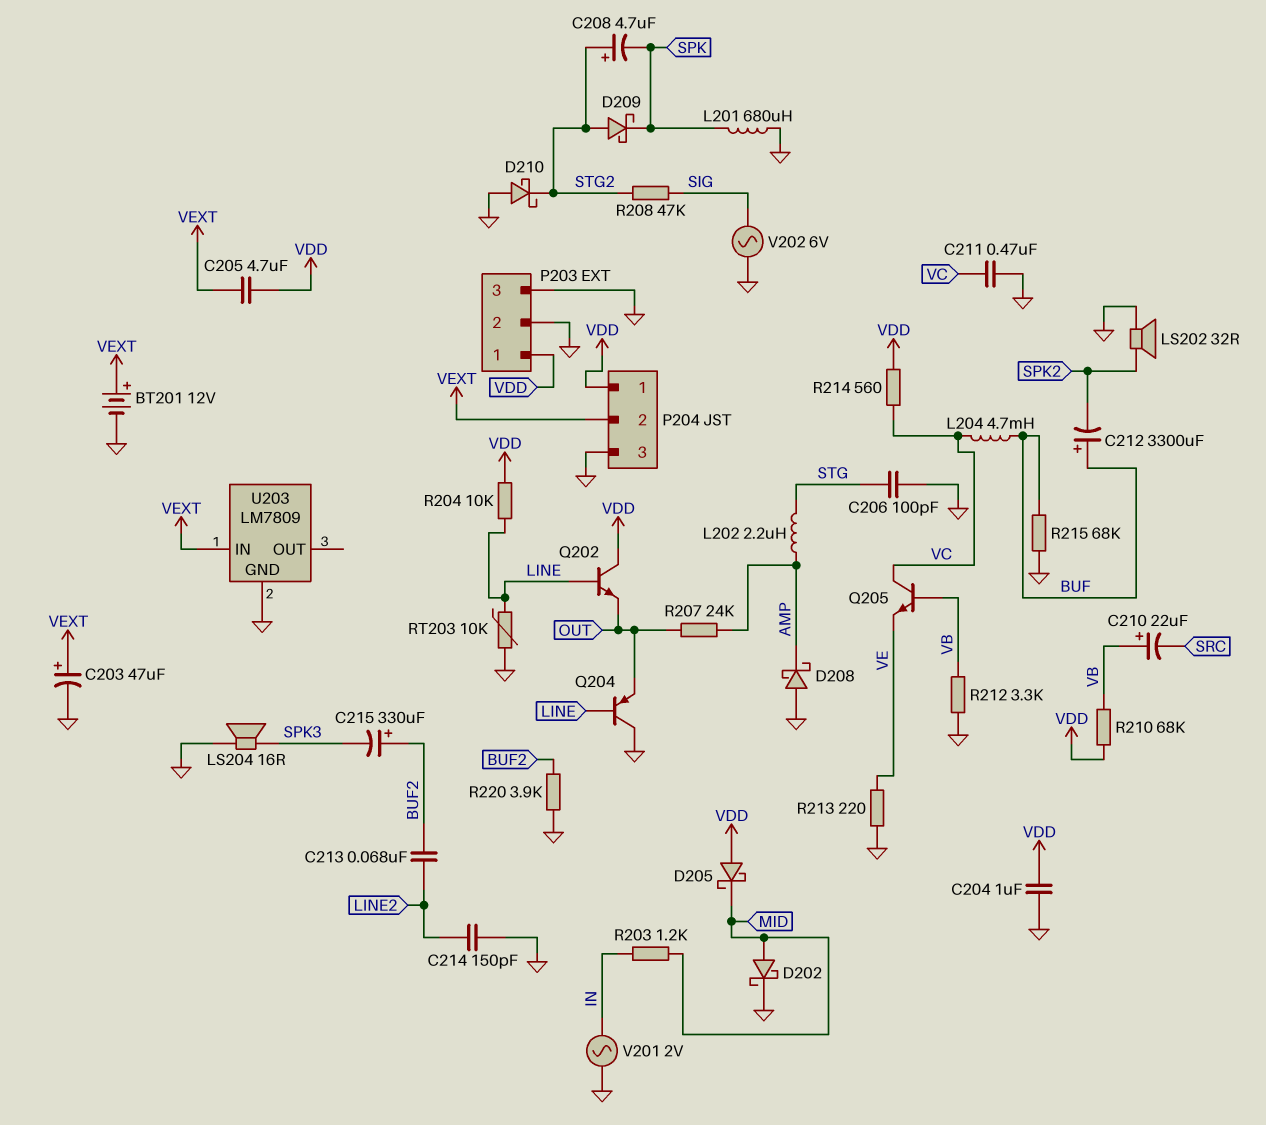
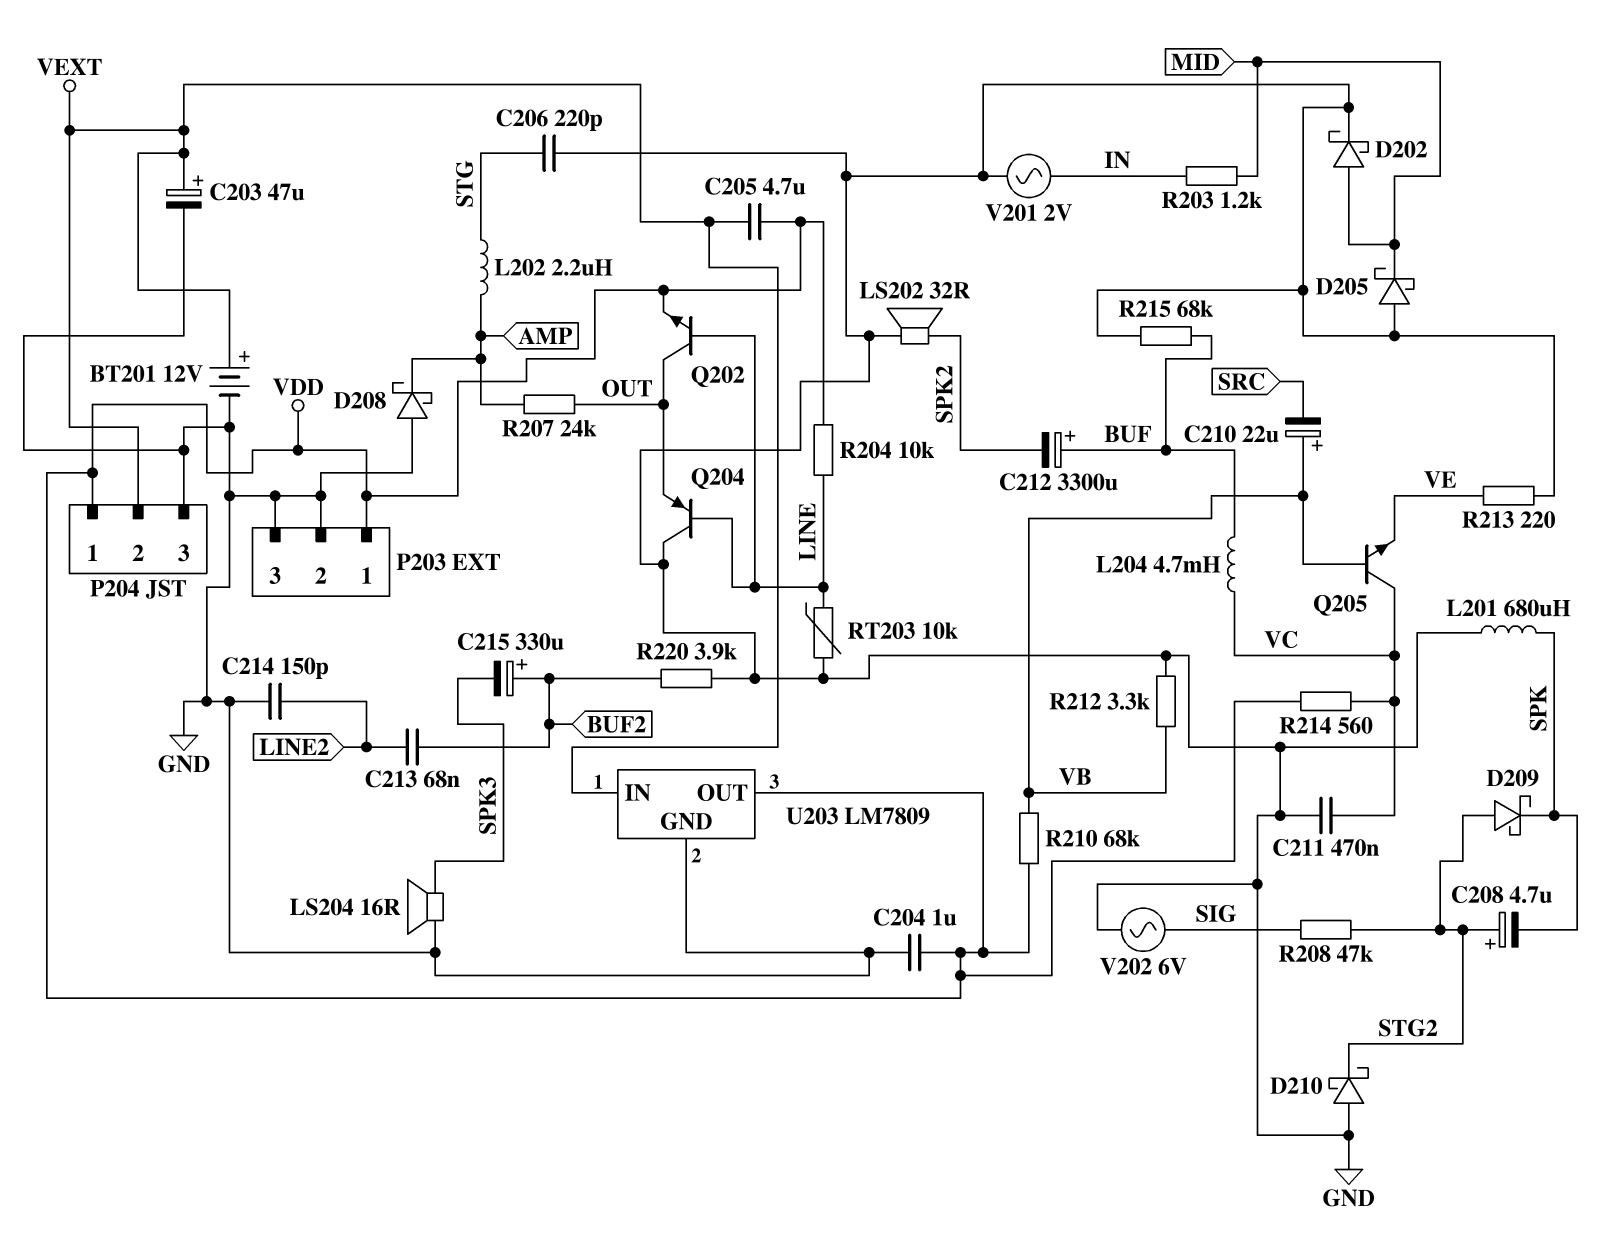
C206: 100pF (GND, STG) -> 220pF (GND, STG)
D205: schottky (A VDD, K MID) -> schottky (A GND, K MID)
Q202: NPN (B LINE, C VDD, E OUT) -> NPN (B LINE, C OUT, E VDD)
U203 pin OUT: none -> VDD

